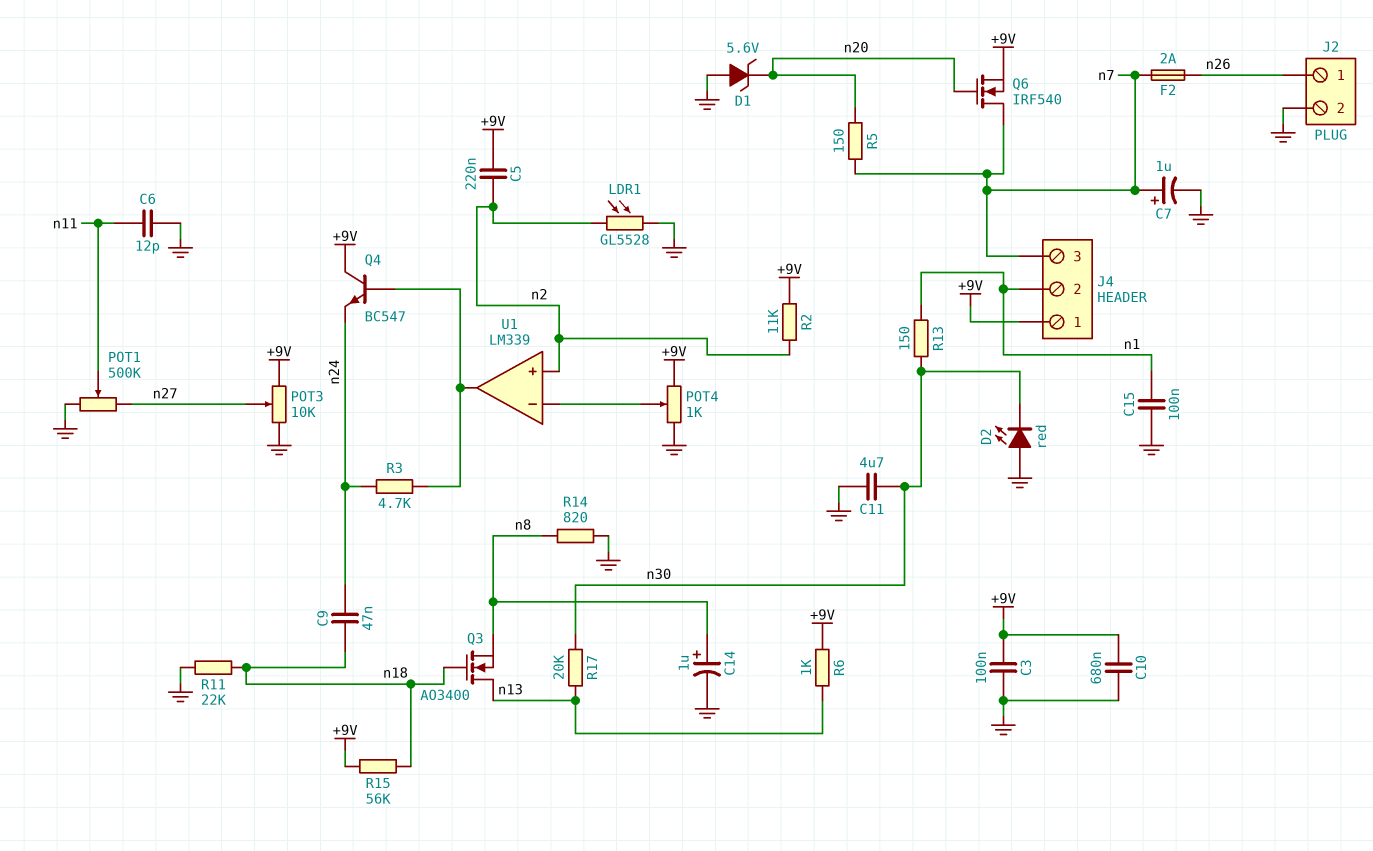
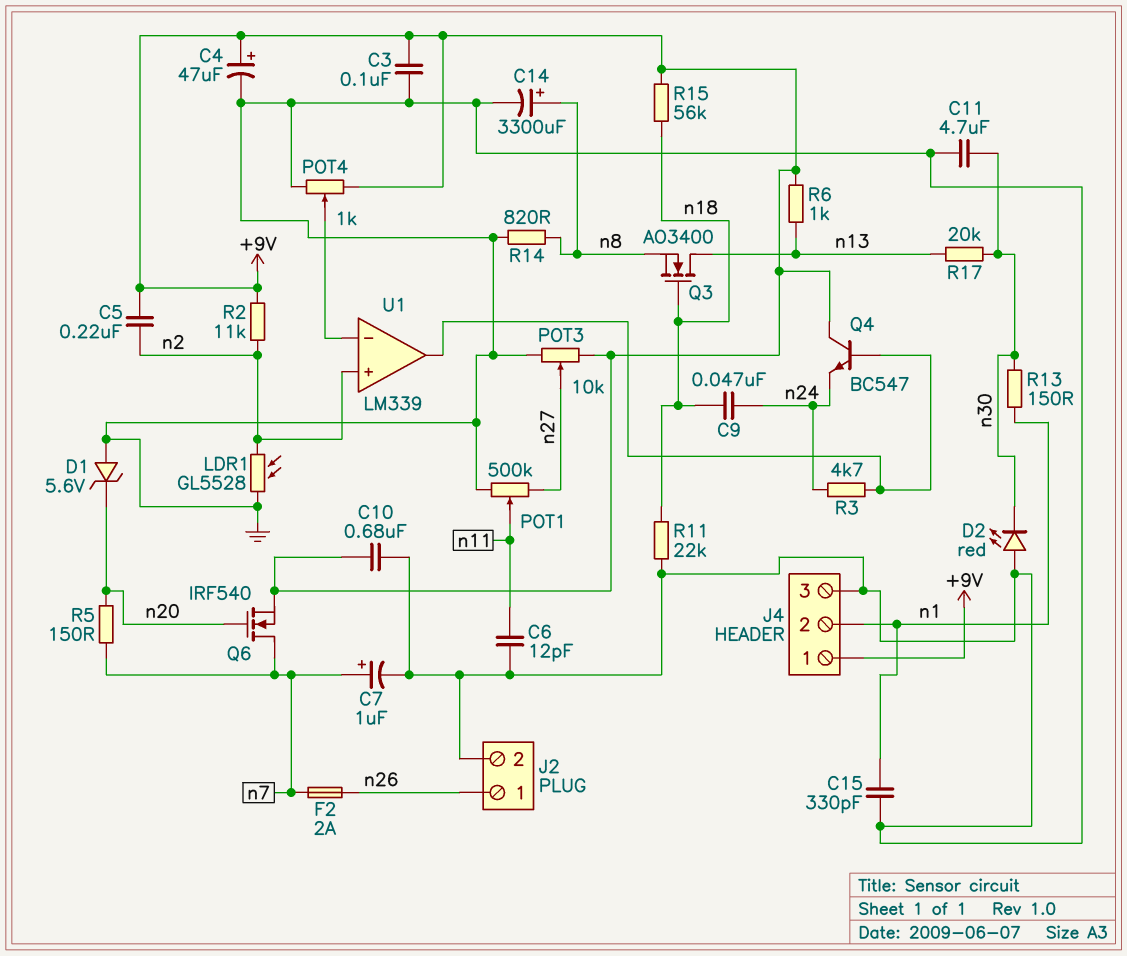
C4: none -> 47uF (plus +9V, minus GND)
C14: 1uF (plus n8, minus GND) -> 3300uF (plus n8, minus GND)
C15: 100nF (GND, n1) -> 330pF (GND, n1)
J4 pin 3: n7 -> GND

